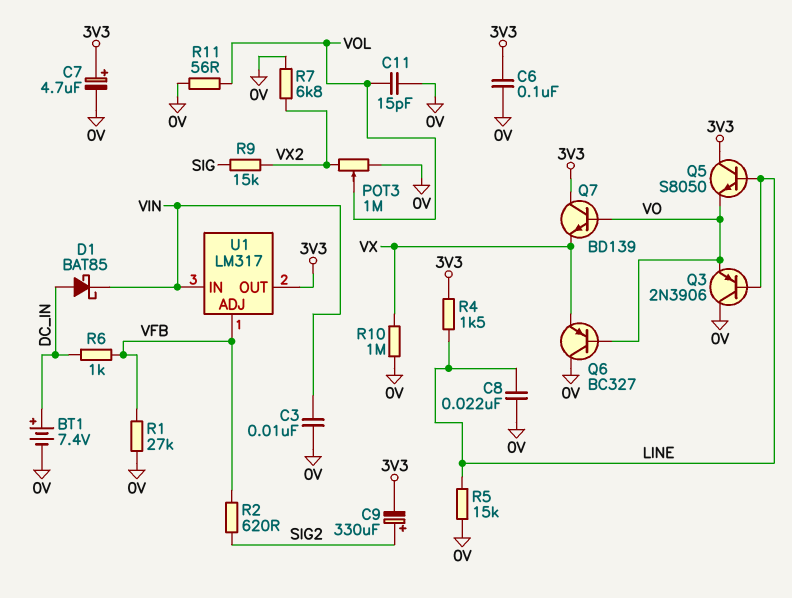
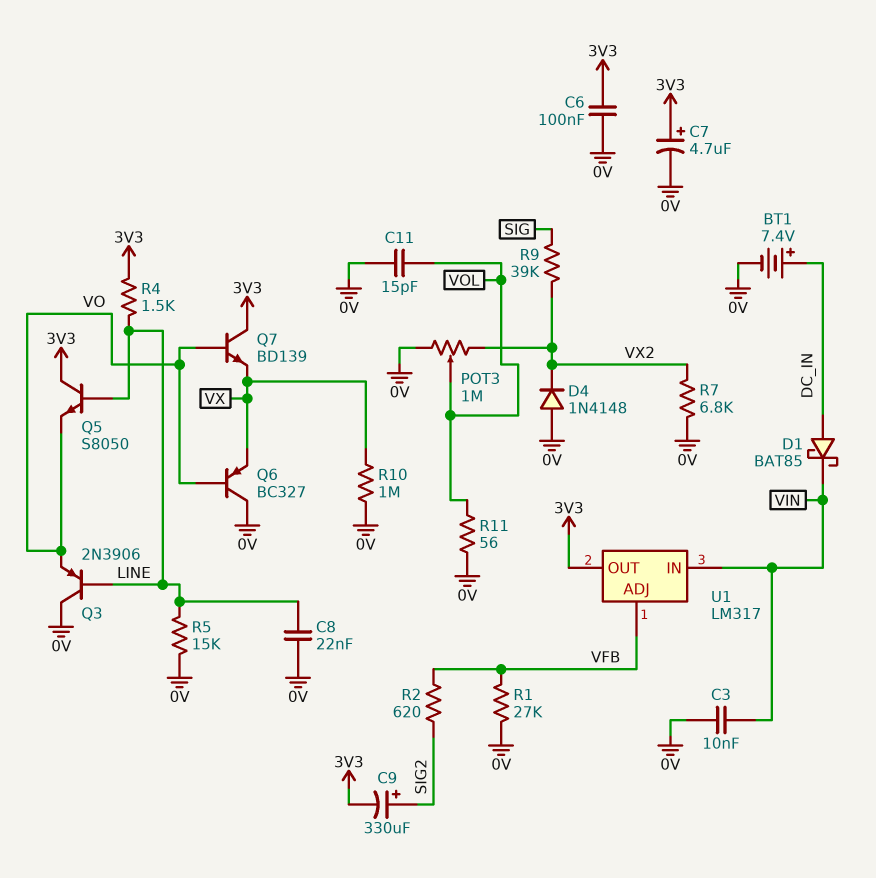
D4: none -> diode 1N4148 (A 0V, K VX2)
R6: 1k (DC_IN, VFB) -> none
R9: 15k (SIG, VX2) -> 39k (SIG, VX2)

